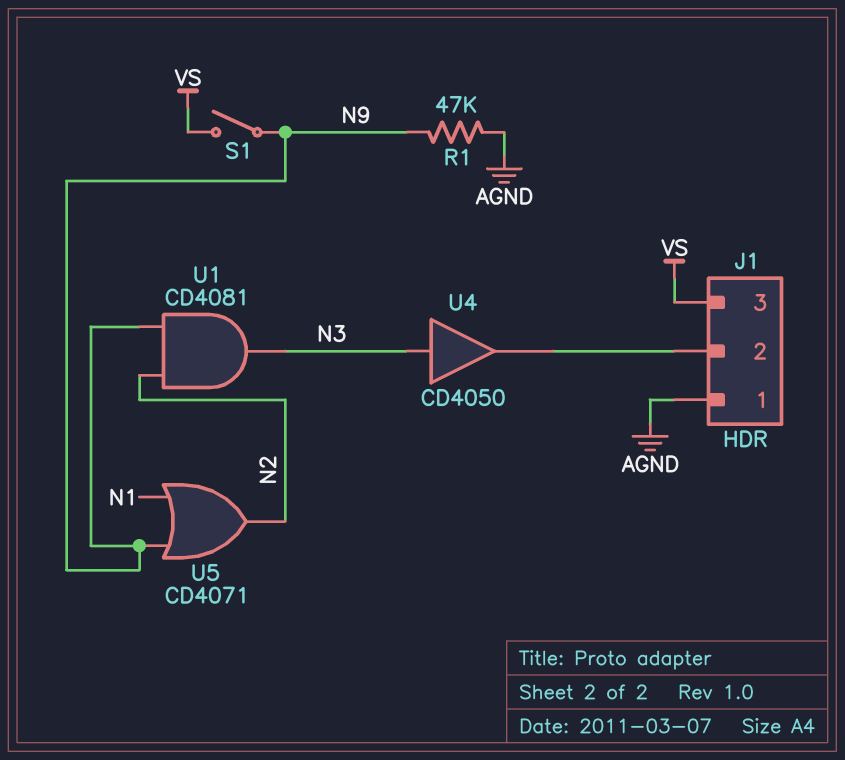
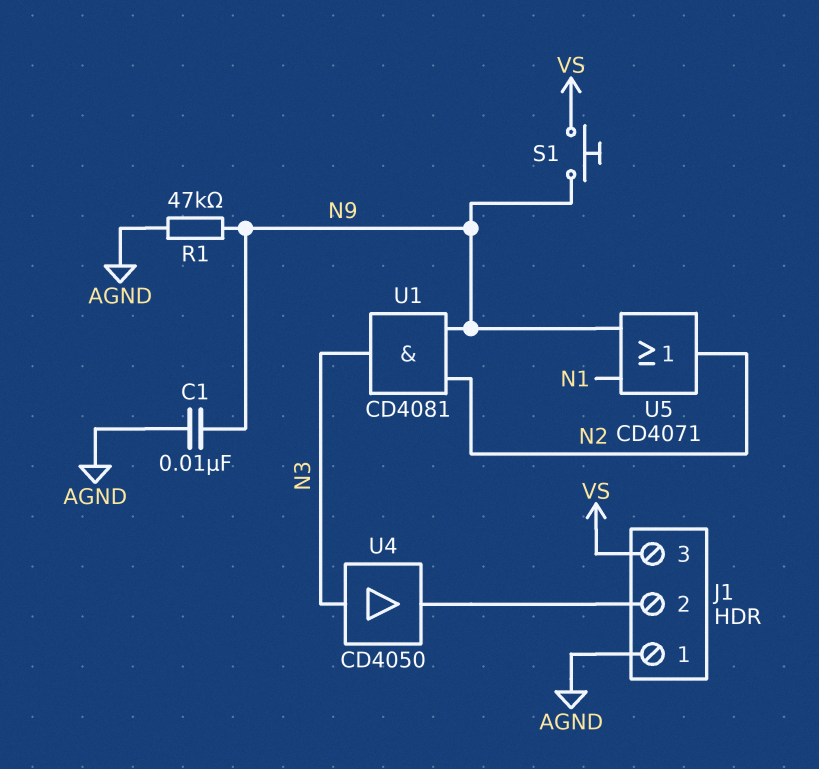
C1: none -> 10nF (AGND, N9)
S1: switch (N9, VS) -> button (N9, VS)

